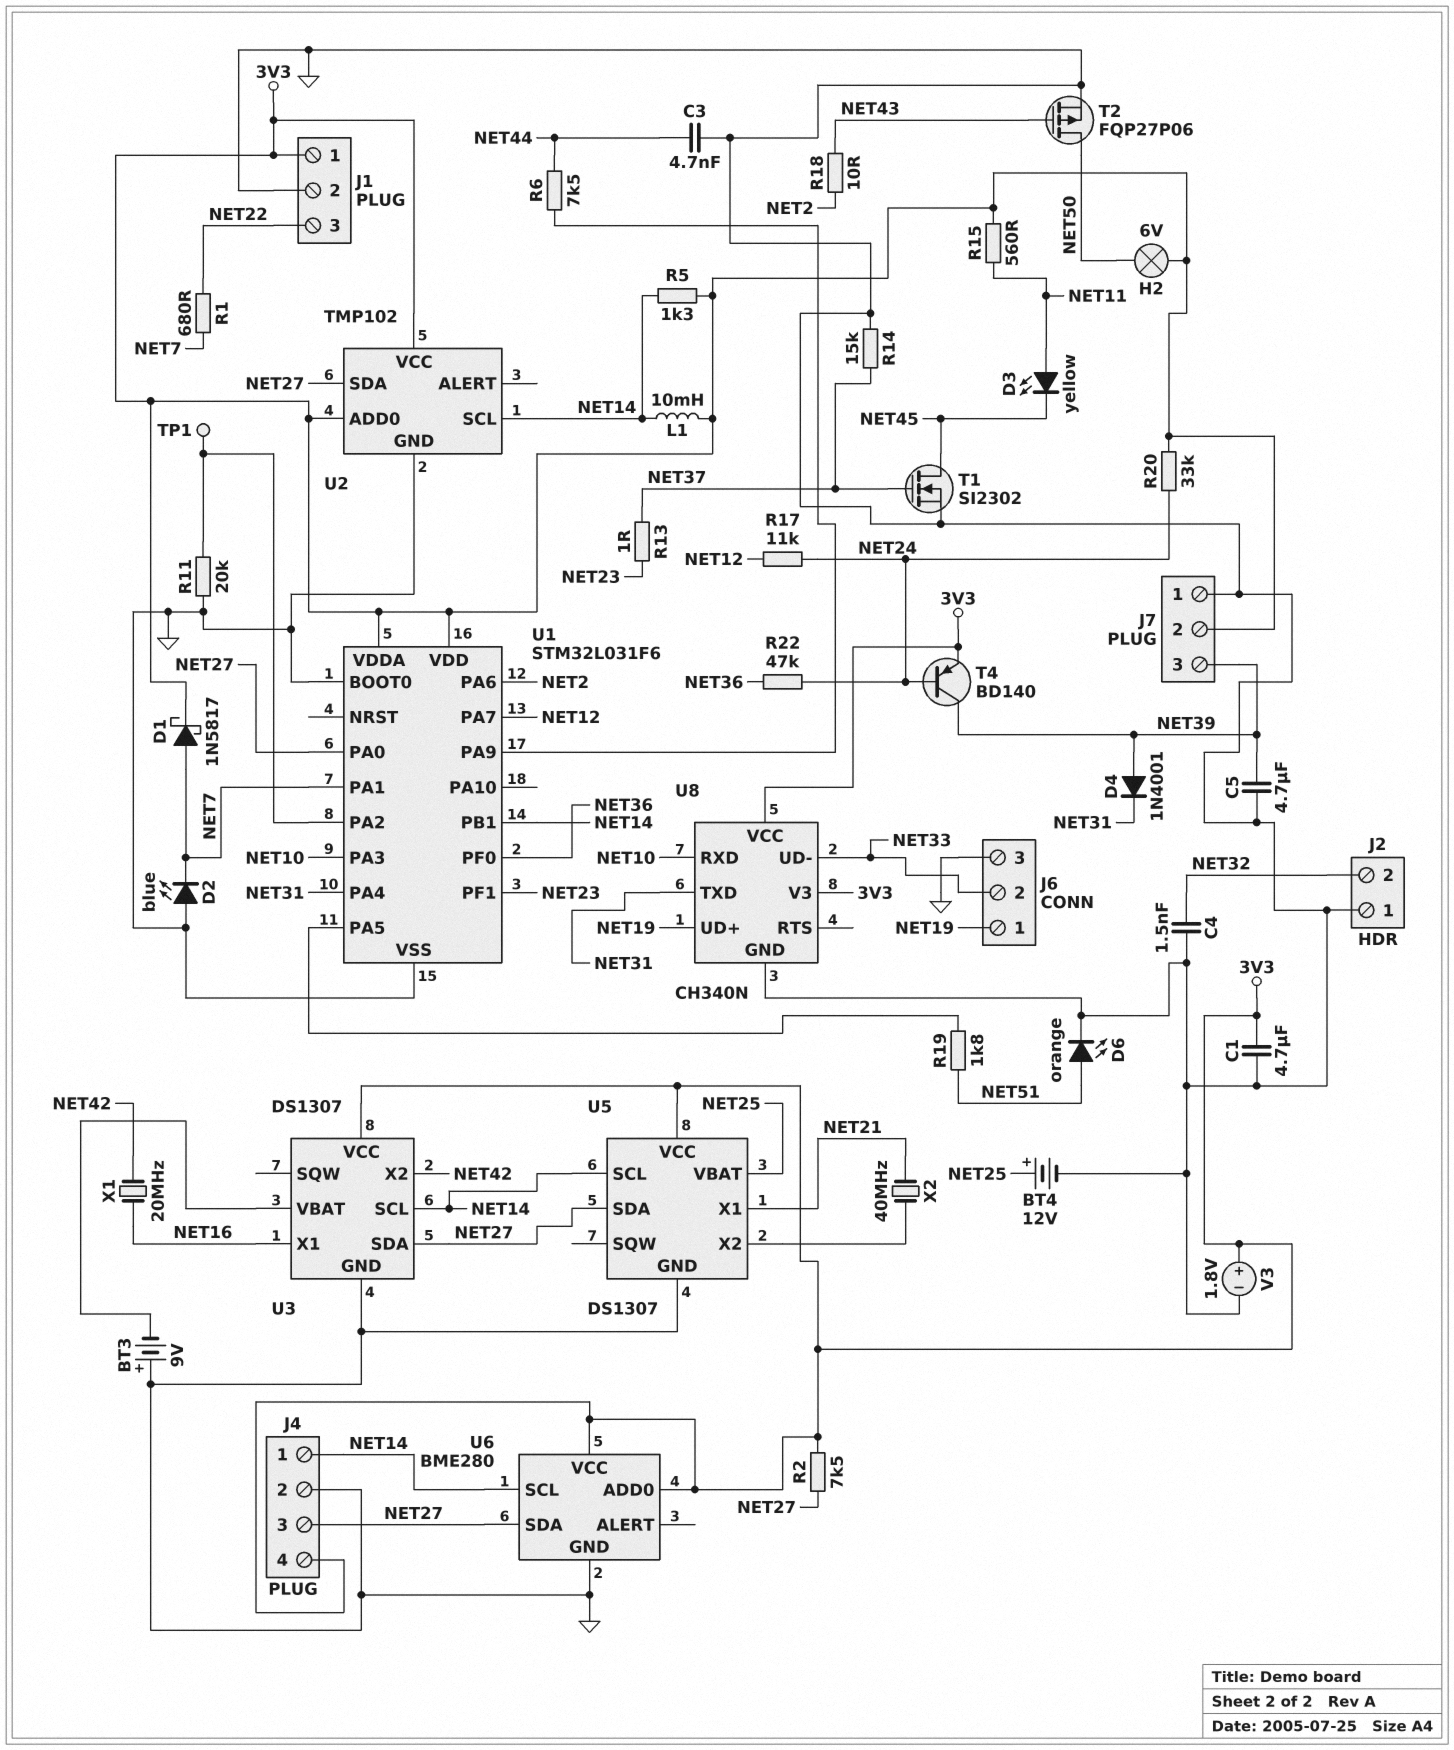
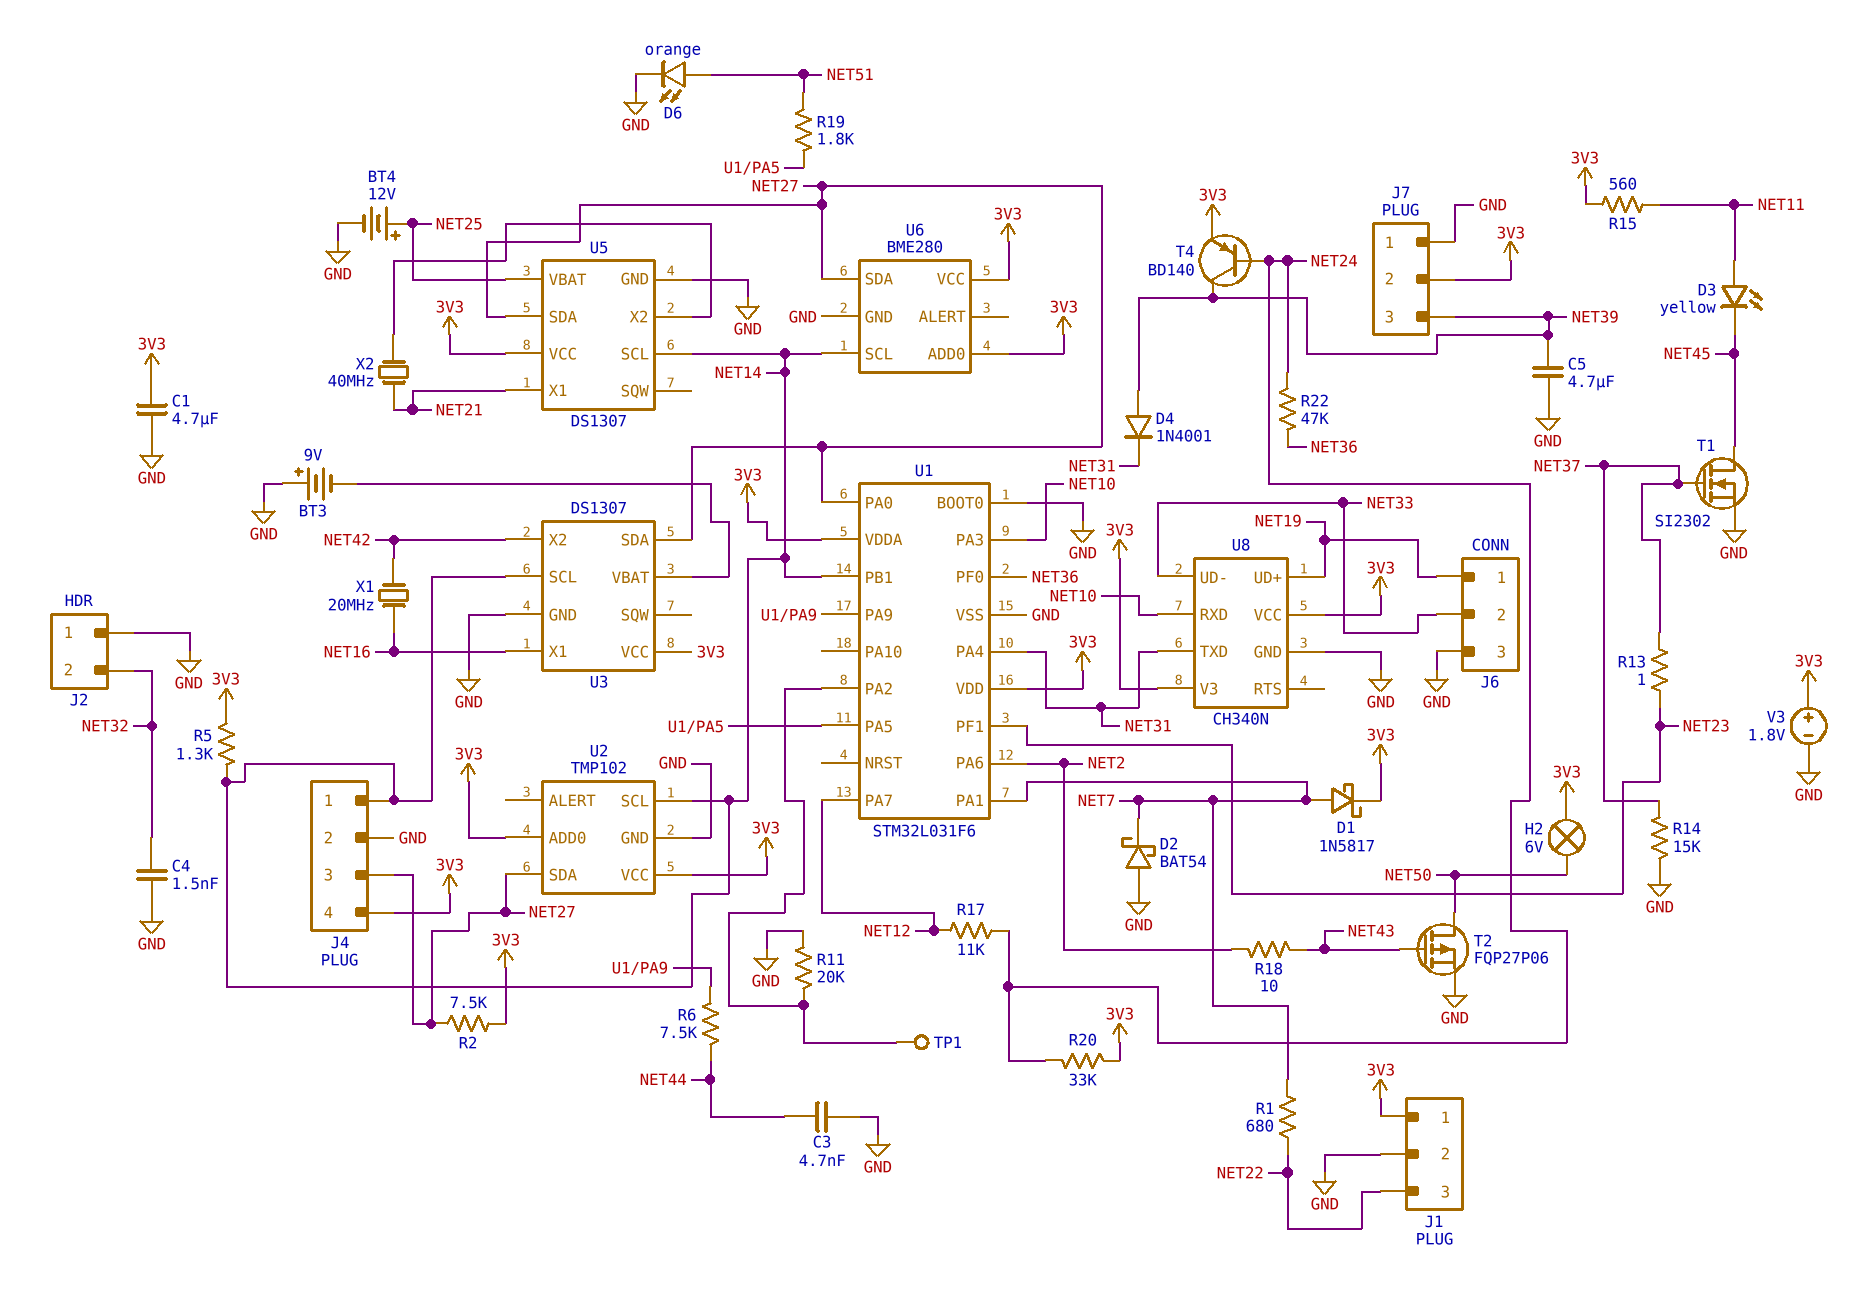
D2: LED blue (A GND, K NET7) -> schottky BAT54 (A GND, K NET7)
L1: 10mH (3V3, NET14) -> none

